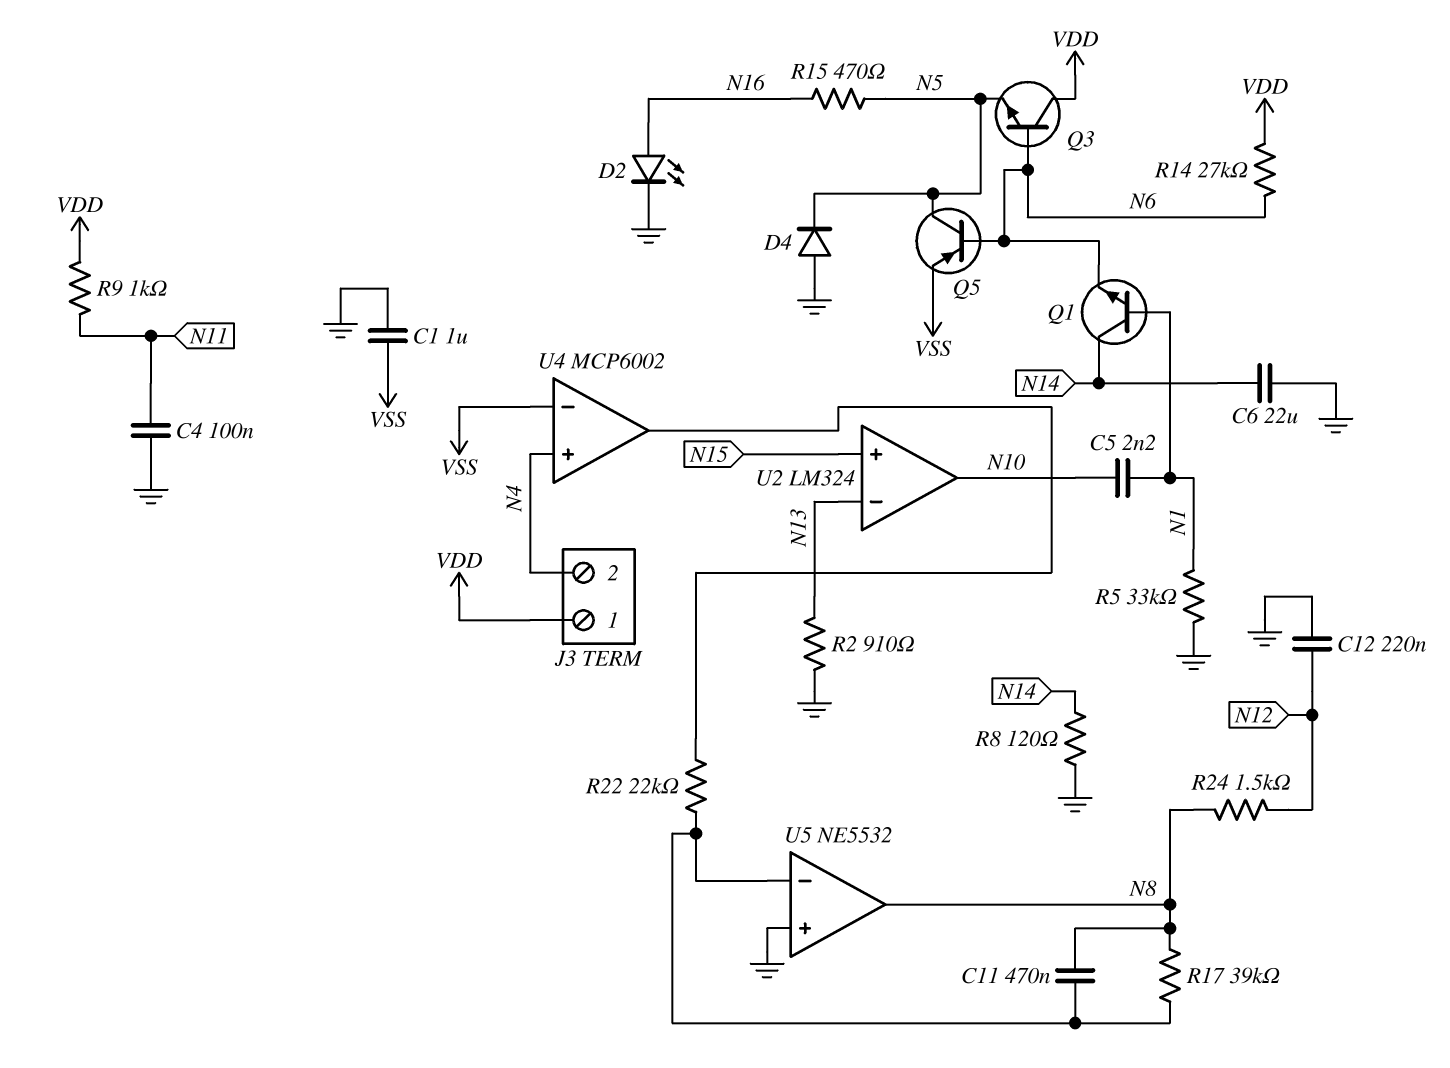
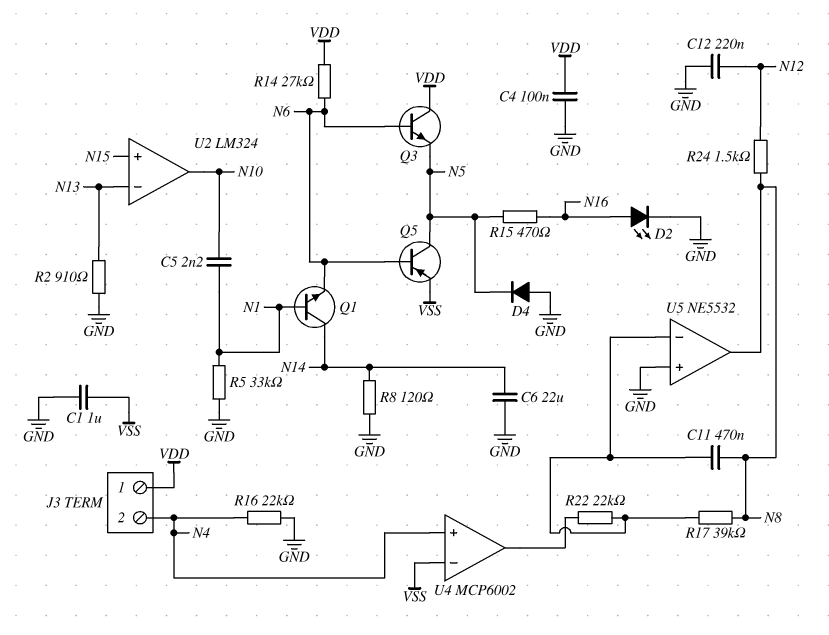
C4: 100nF (GND, N11) -> 100nF (GND, VDD)
R9: 1k (N11, VDD) -> none
R16: none -> 22k (GND, N4)

